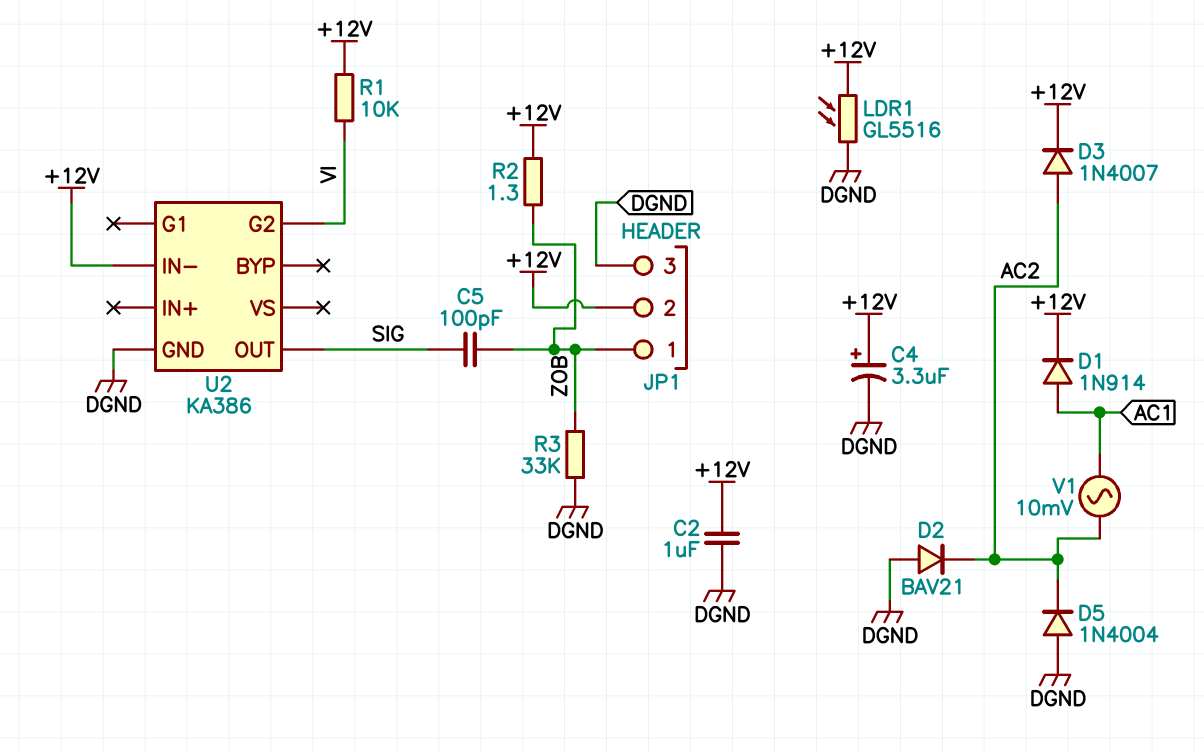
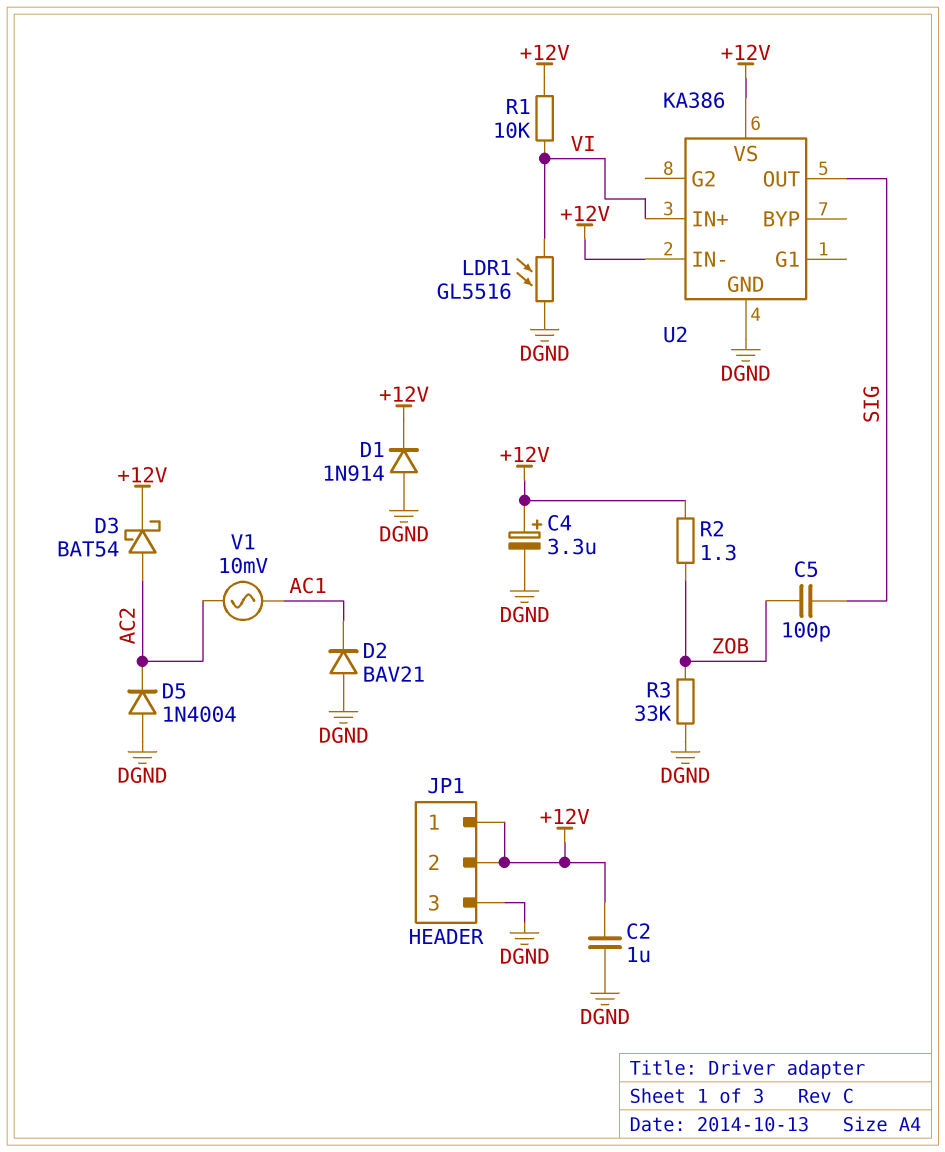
D1: diode 1N914 (A AC1, K +12V) -> diode 1N914 (A DGND, K +12V)
D2: diode BAV21 (A DGND, K AC2) -> diode BAV21 (A DGND, K AC1)
D3: diode 1N4007 (A AC2, K +12V) -> schottky BAT54 (A AC2, K +12V)
JP1 pin 1: ZOB -> +12V
LDR1: GL5516 (+12V, DGND) -> GL5516 (DGND, VI)
U2 pin G2: VI -> none
U2 pin IN+: none -> VI
U2 pin VS: none -> +12V

